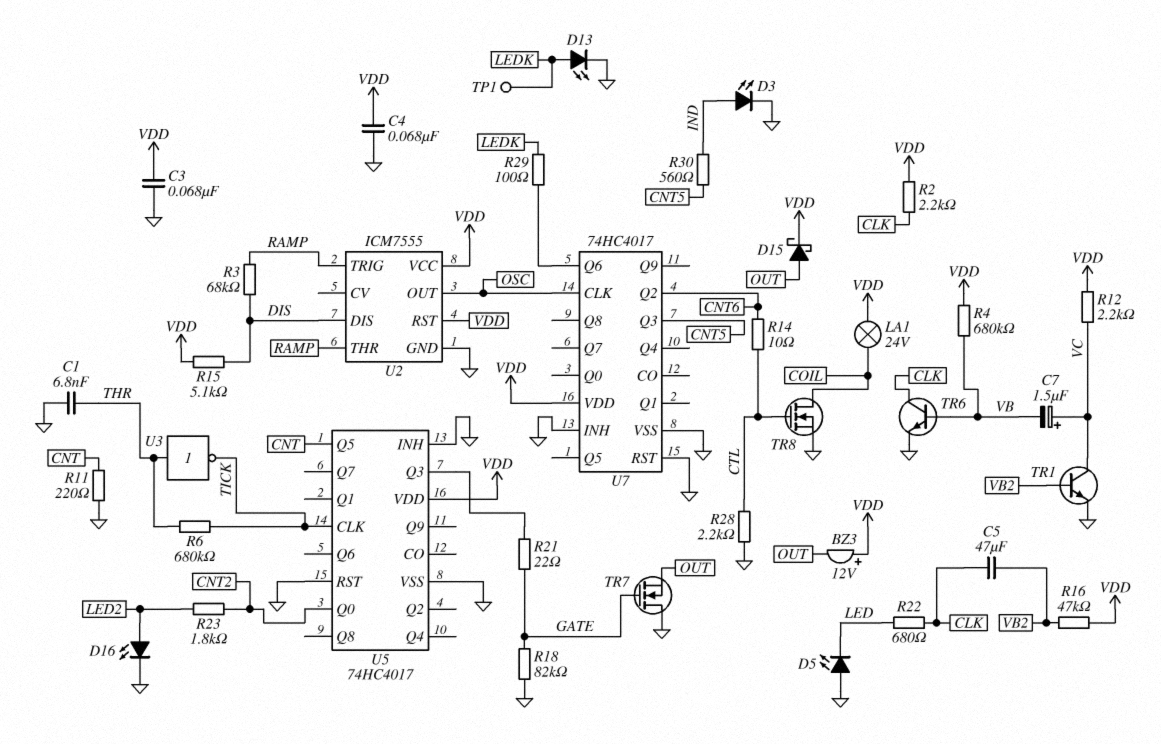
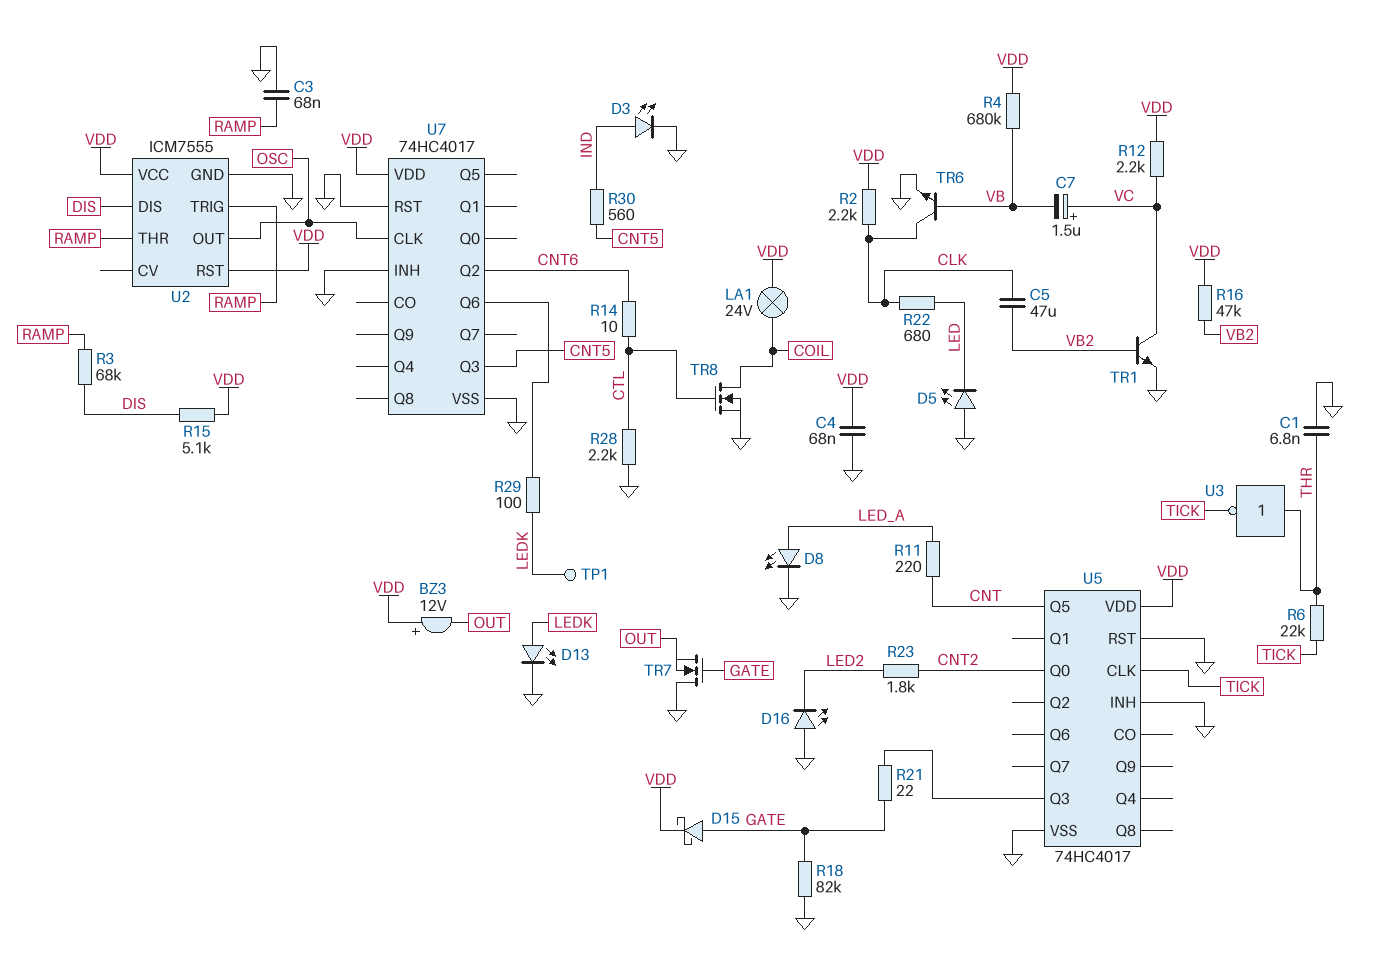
C3: 68nF (GND, VDD) -> 68nF (GND, RAMP)
D8: none -> LED (A LED_A, K GND)
D15: schottky (A OUT, K VDD) -> schottky (A GATE, K VDD)
D16: LED (A LED2, K GND) -> LED (A GND, K LED2)
R6: 680k (THR, TICK) -> 22k (THR, TICK)
R11: 220 (CNT, GND) -> 220 (CNT, LED_A)

